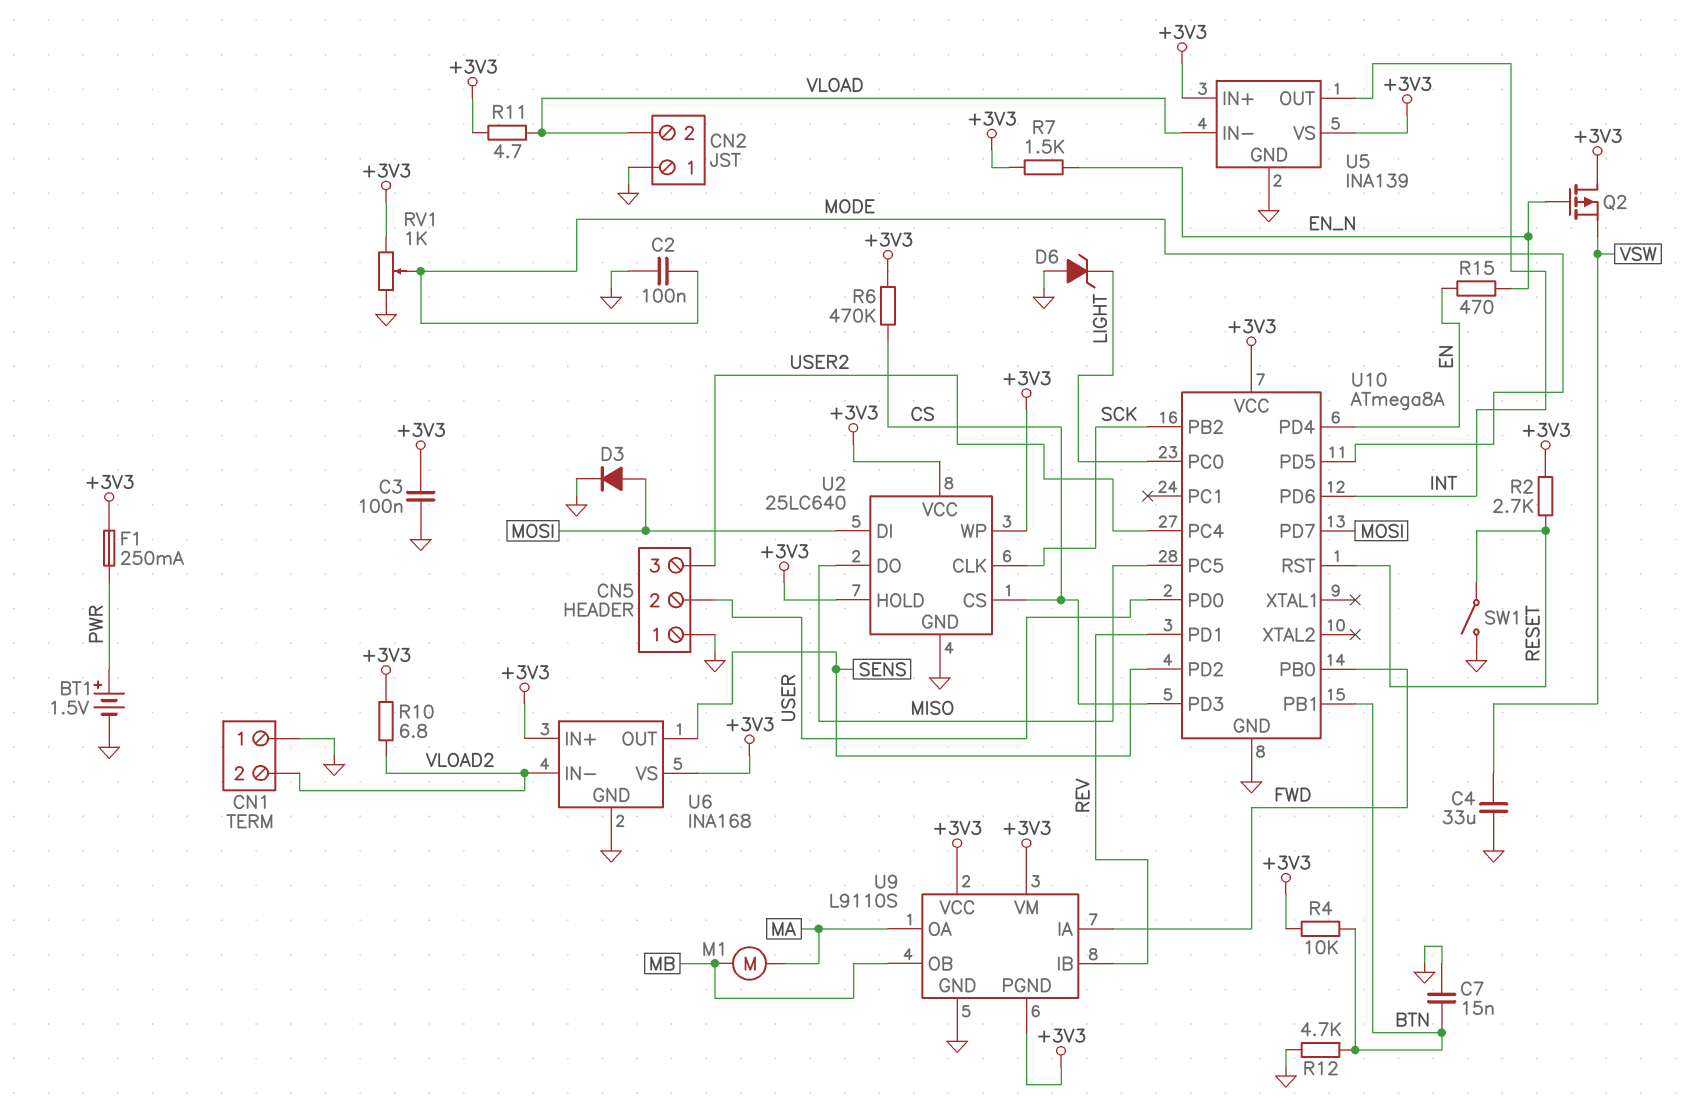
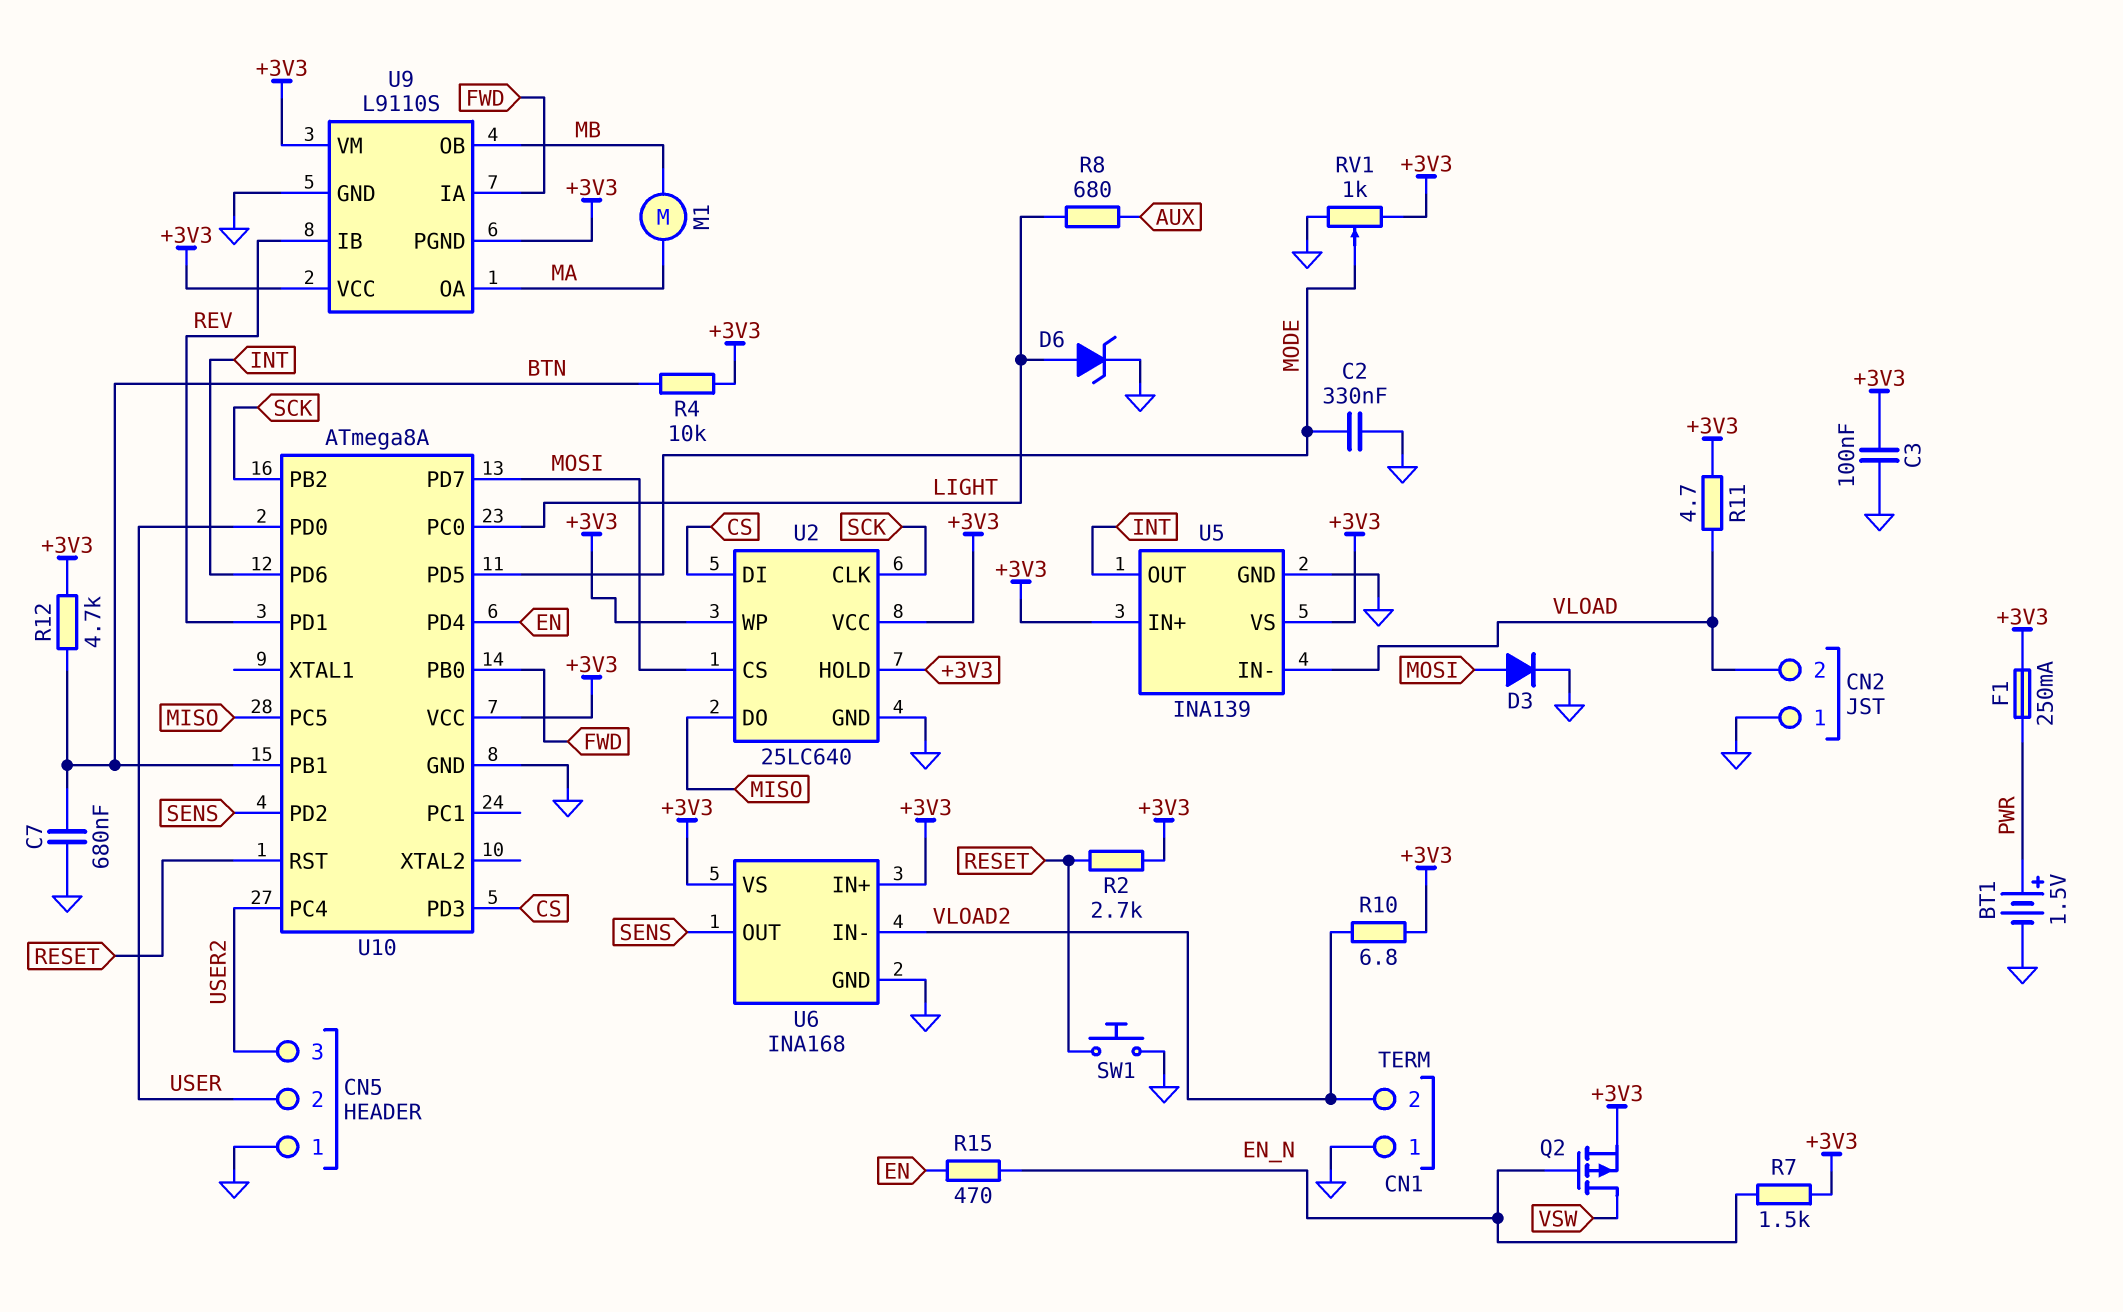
C2: 100nF (GND, MODE) -> 330nF (GND, MODE)
C4: 33uF (GND, VSW) -> none
C7: 15nF (BTN, GND) -> 680nF (BTN, GND)
D6: zener (A GND, K LIGHT) -> zener (A LIGHT, K GND)
Q2: PMOS (G EN_N, D +3V3, S VSW) -> PMOS (G EN_N, D VSW, S +3V3)
R6: 470k (+3V3, CS) -> none
R8: none -> 680 (AUX, LIGHT)
R12: 4.7k (BTN, GND) -> 4.7k (+3V3, BTN)
SW1: switch (GND, RESET) -> button (GND, RESET)
U2 pin CS: CS -> MOSI
U2 pin DI: MOSI -> CS

